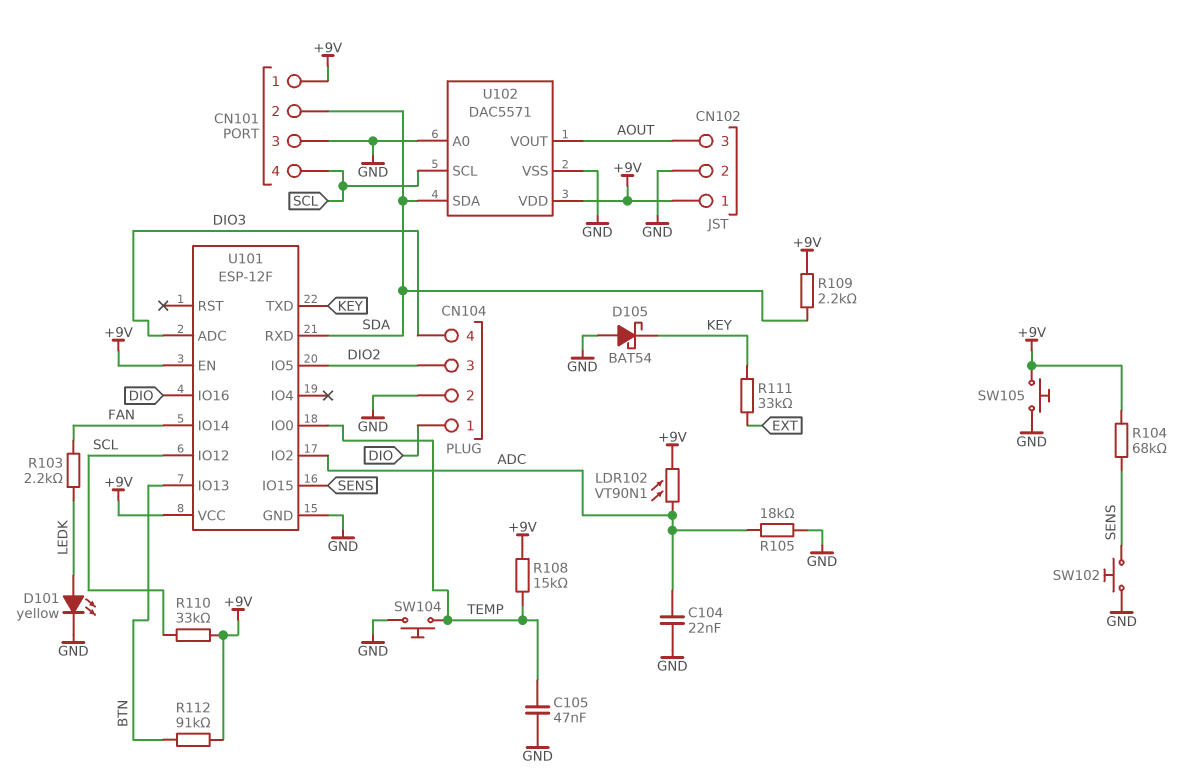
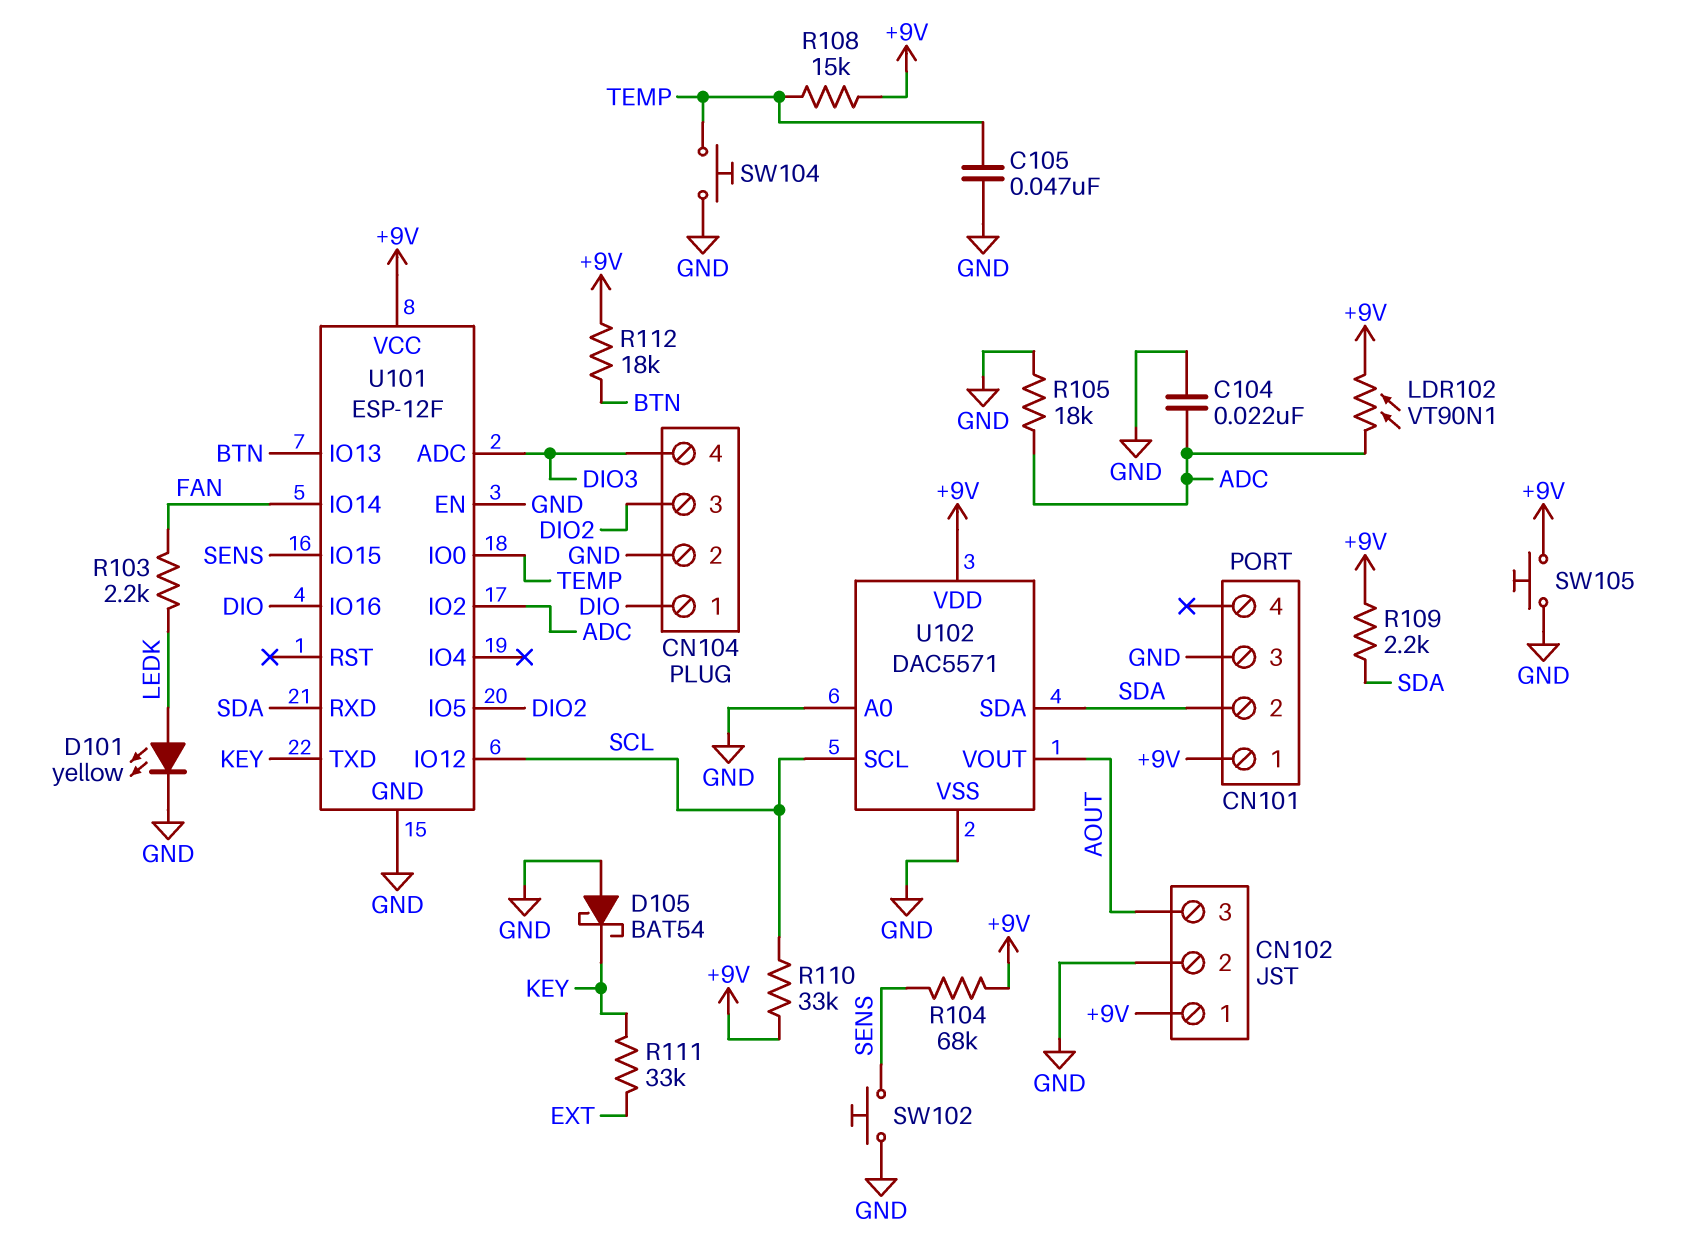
CN101 pin 4: SCL -> none
R112: 91k (+9V, BTN) -> 18k (+9V, BTN)
U101 pin EN: +9V -> GND

